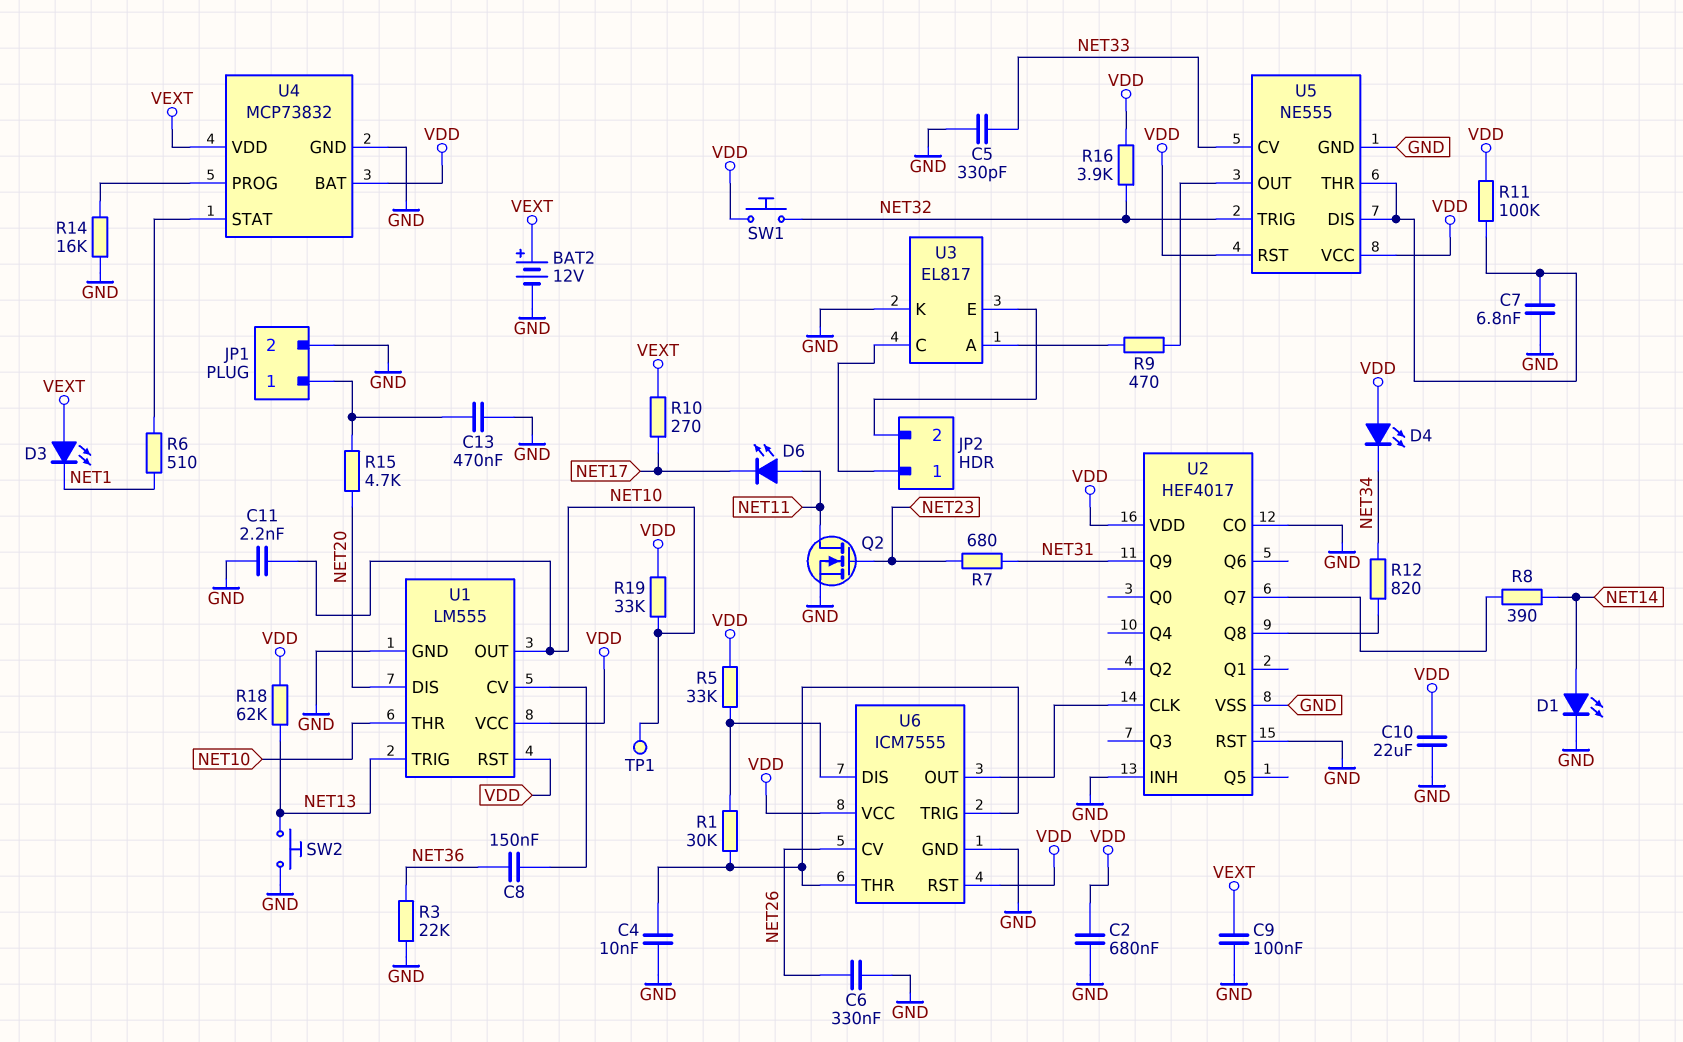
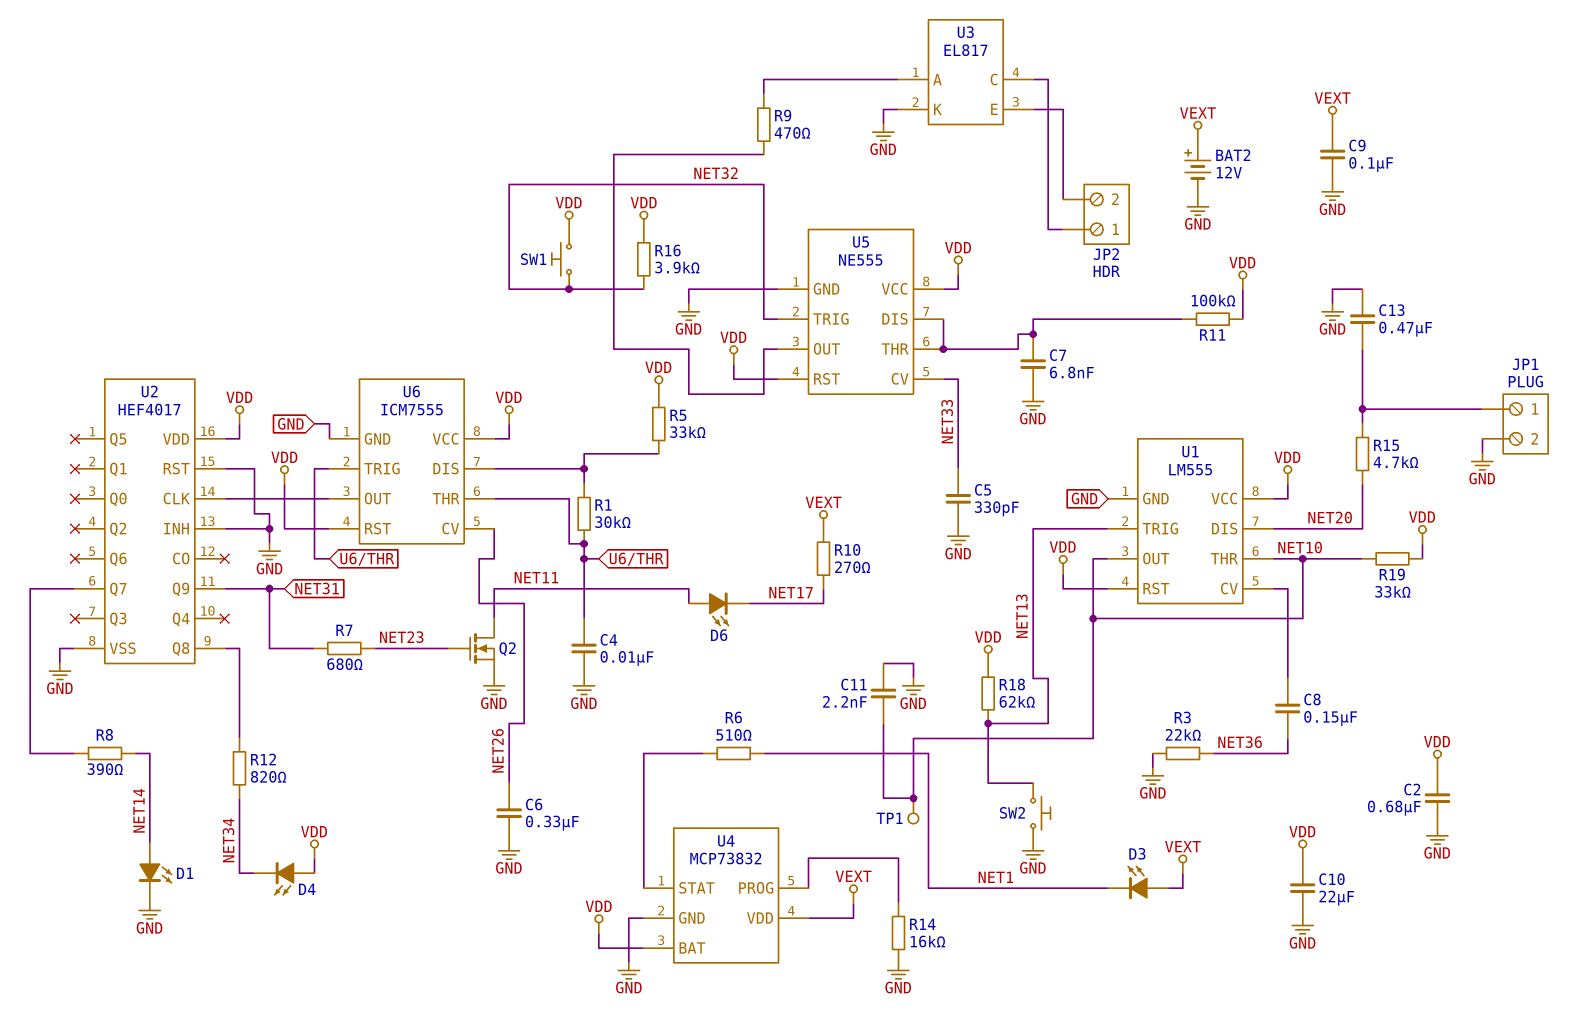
U2 pin CO: GND -> none

